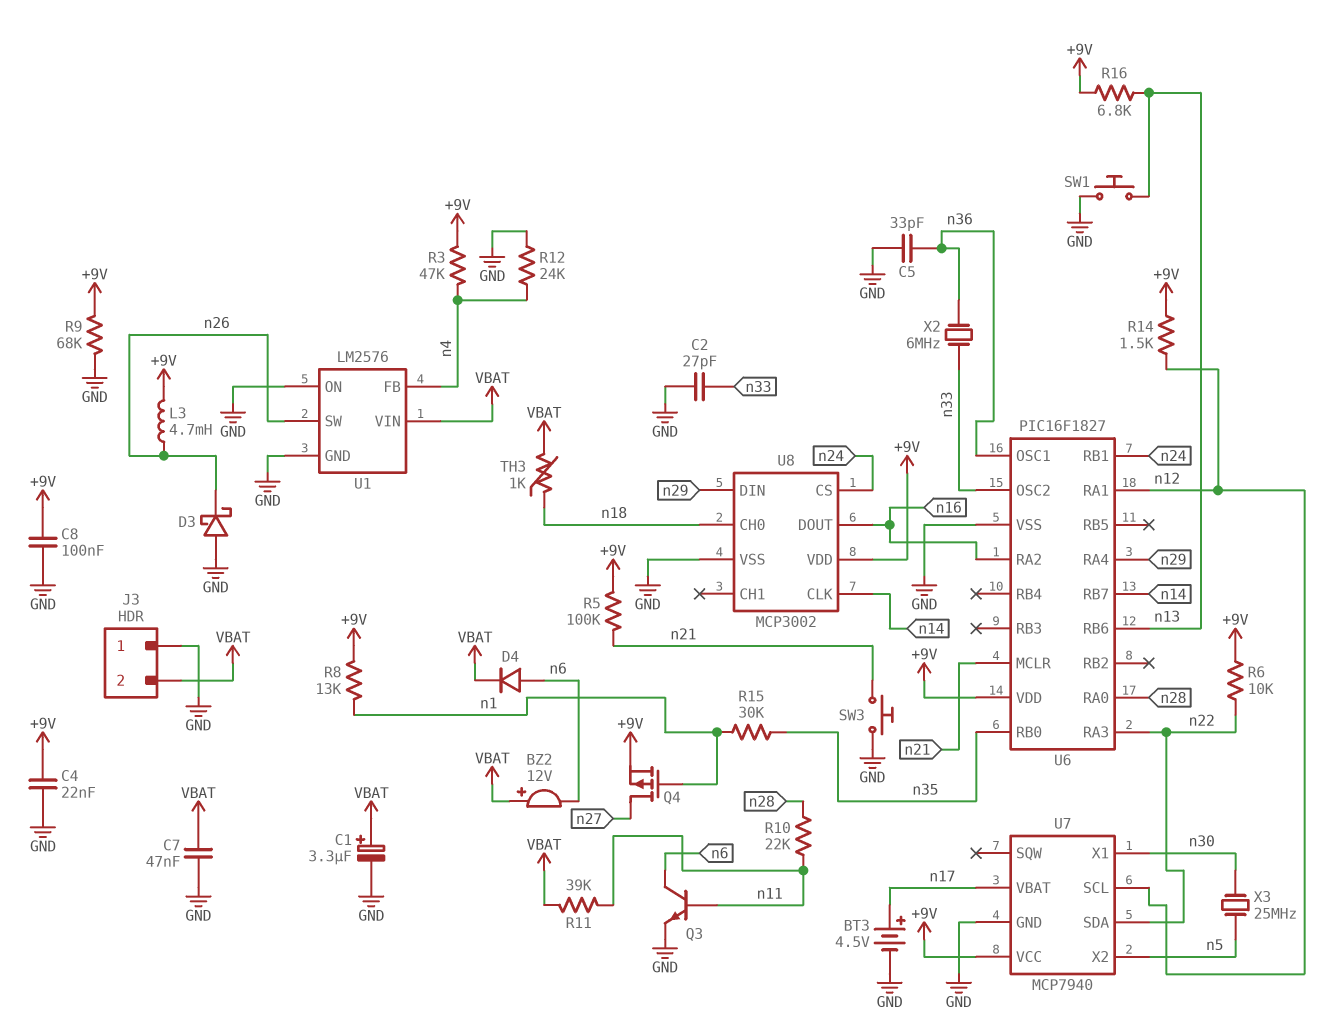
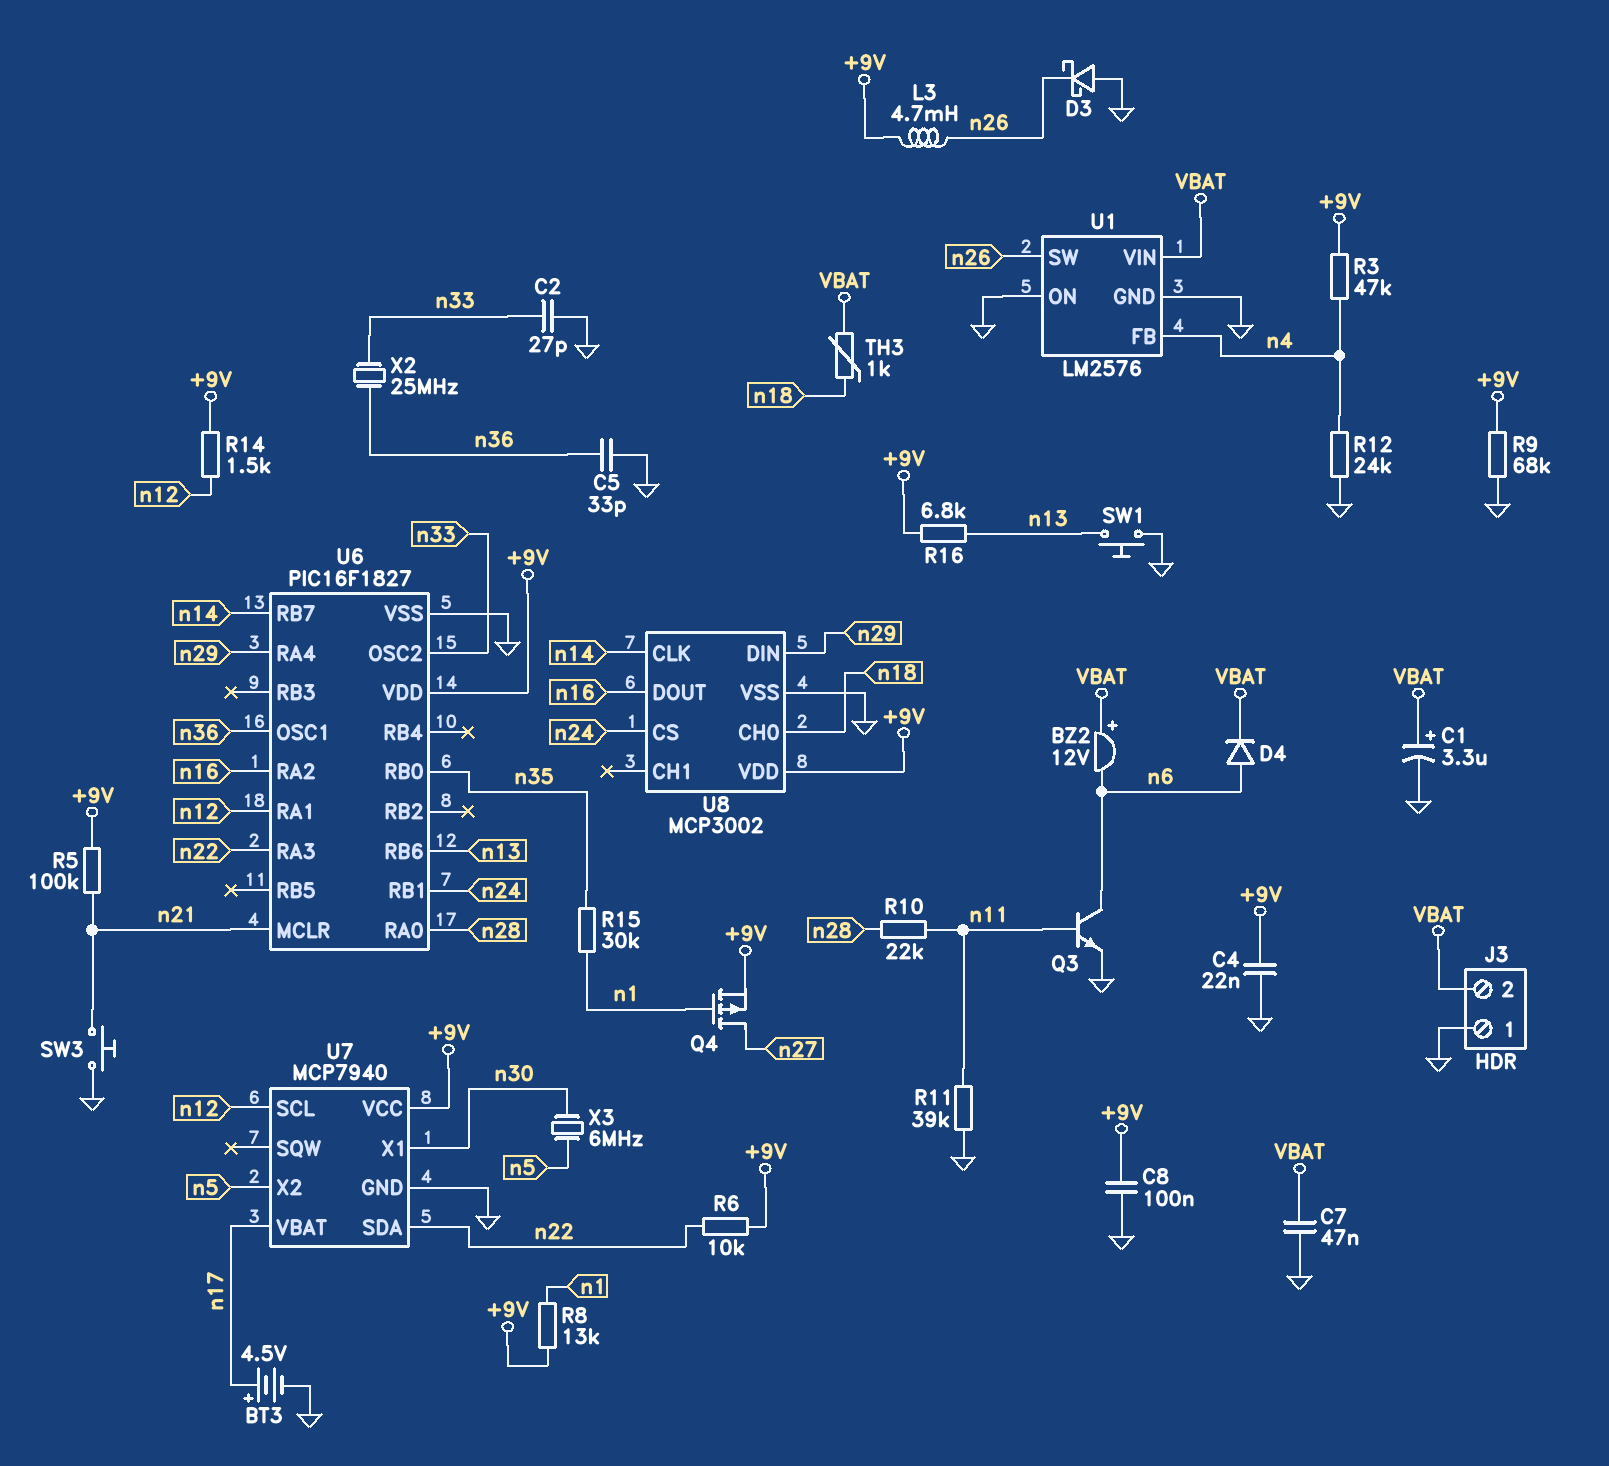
R11: 39k (VBAT, n11) -> 39k (GND, n11)
X2: 6MHz (n33, n36) -> 25MHz (n33, n36)
X3: 25MHz (n5, n30) -> 6MHz (n5, n30)

